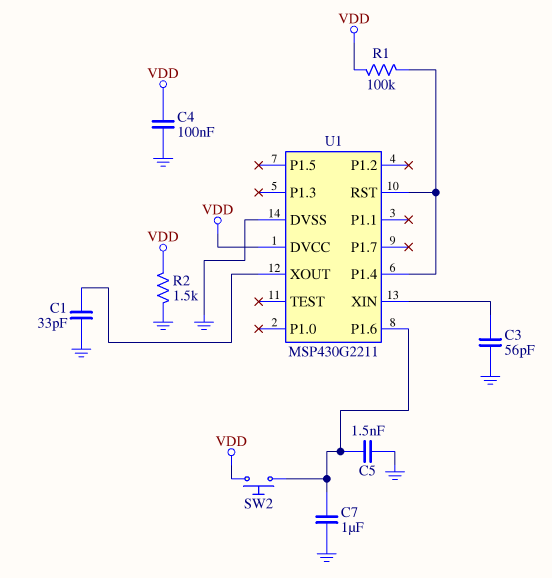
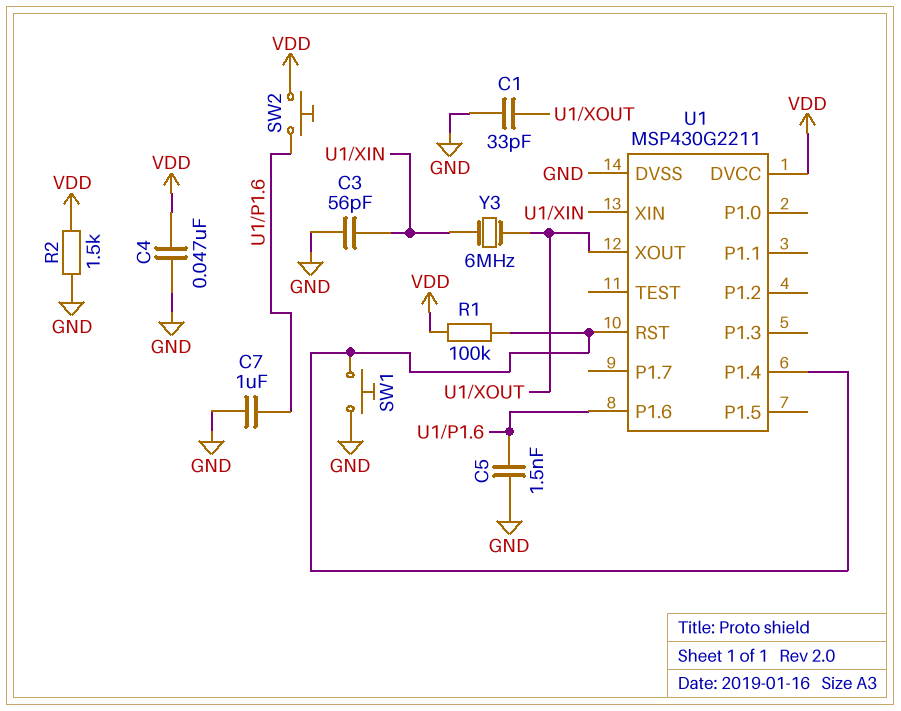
C4: 100nF (GND, VDD) -> 47nF (GND, VDD)
SW1: none -> button (GND, U1/P1.4)
Y3: none -> 6MHz (U1/XIN, U1/XOUT)

